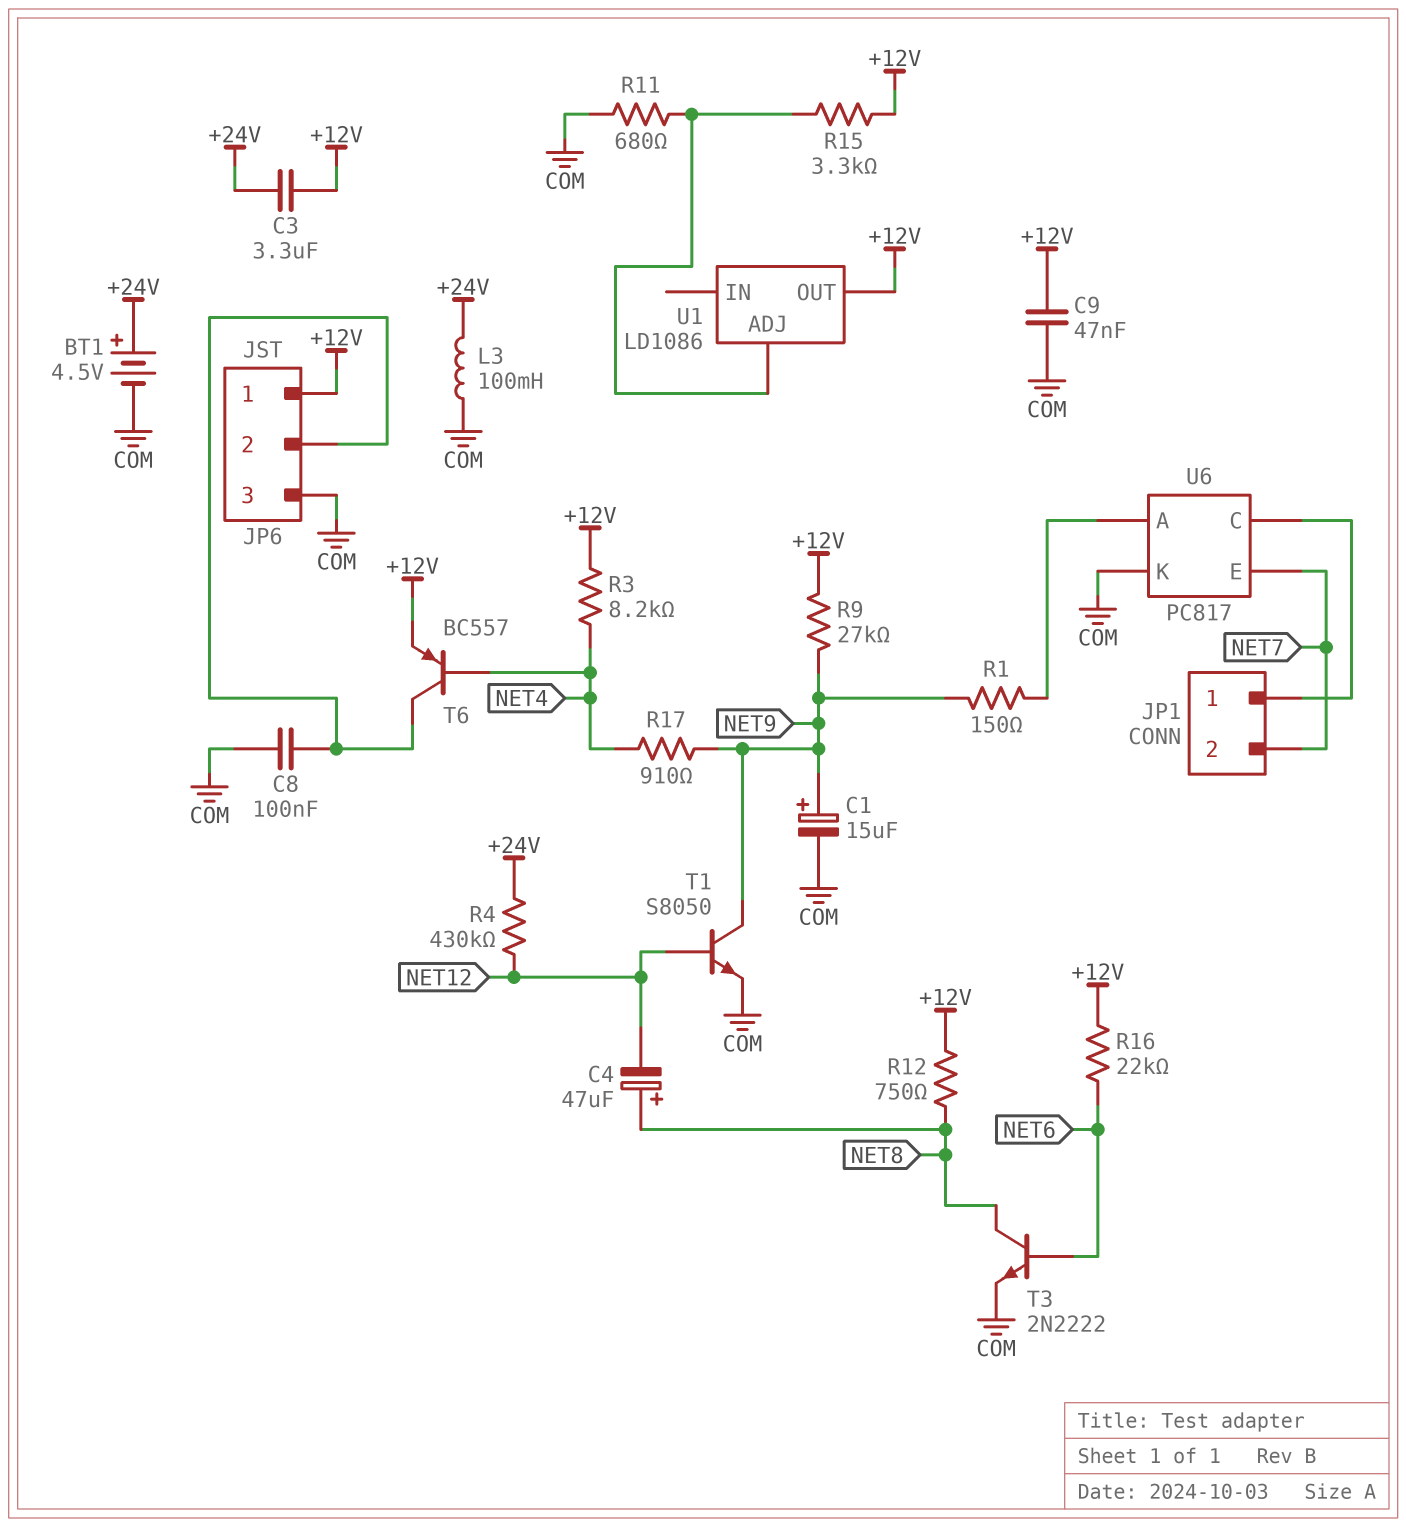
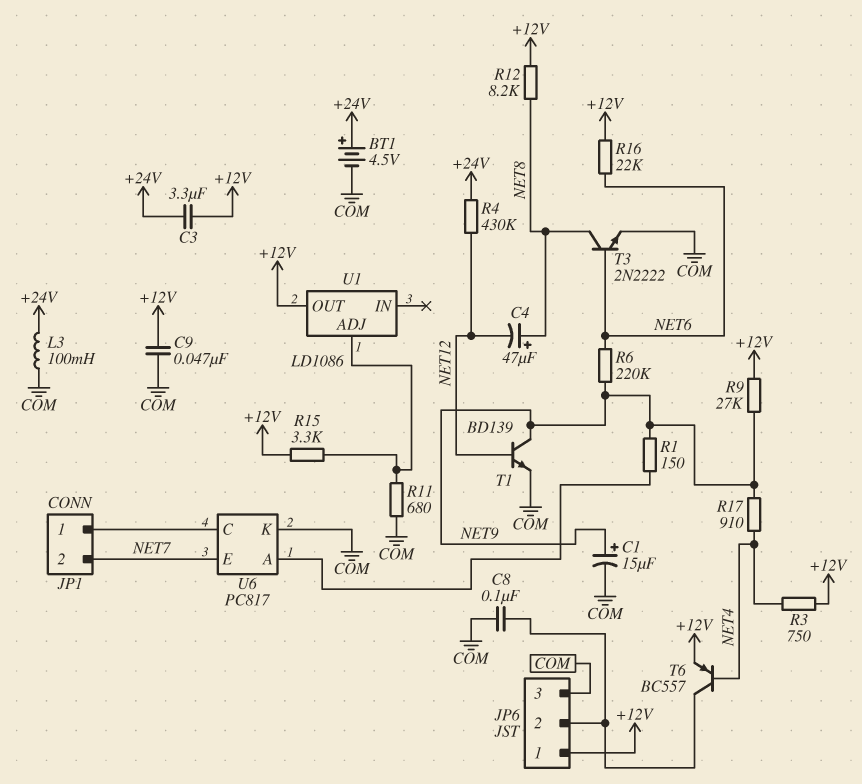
R3: 8.2k (+12V, NET4) -> 750 (+12V, NET4)
R6: none -> 220k (NET6, NET9)
R12: 750 (+12V, NET8) -> 8.2k (+12V, NET8)
T1: NPN S8050 (B NET12, C NET9, E COM) -> NPN BD139 (B NET12, C NET9, E COM)

